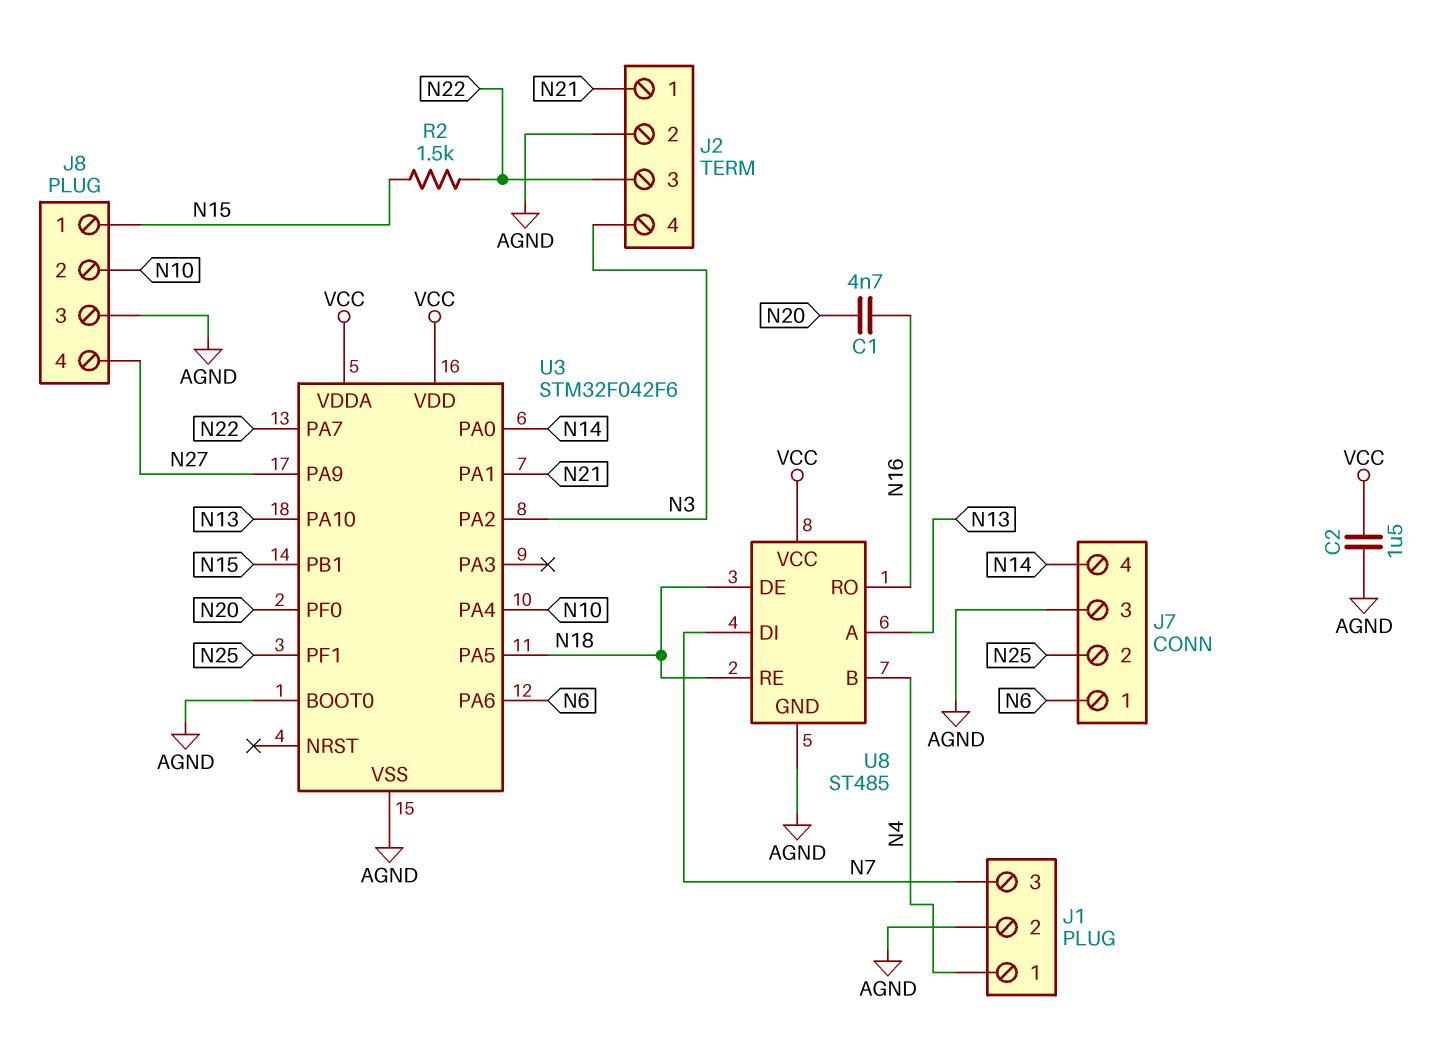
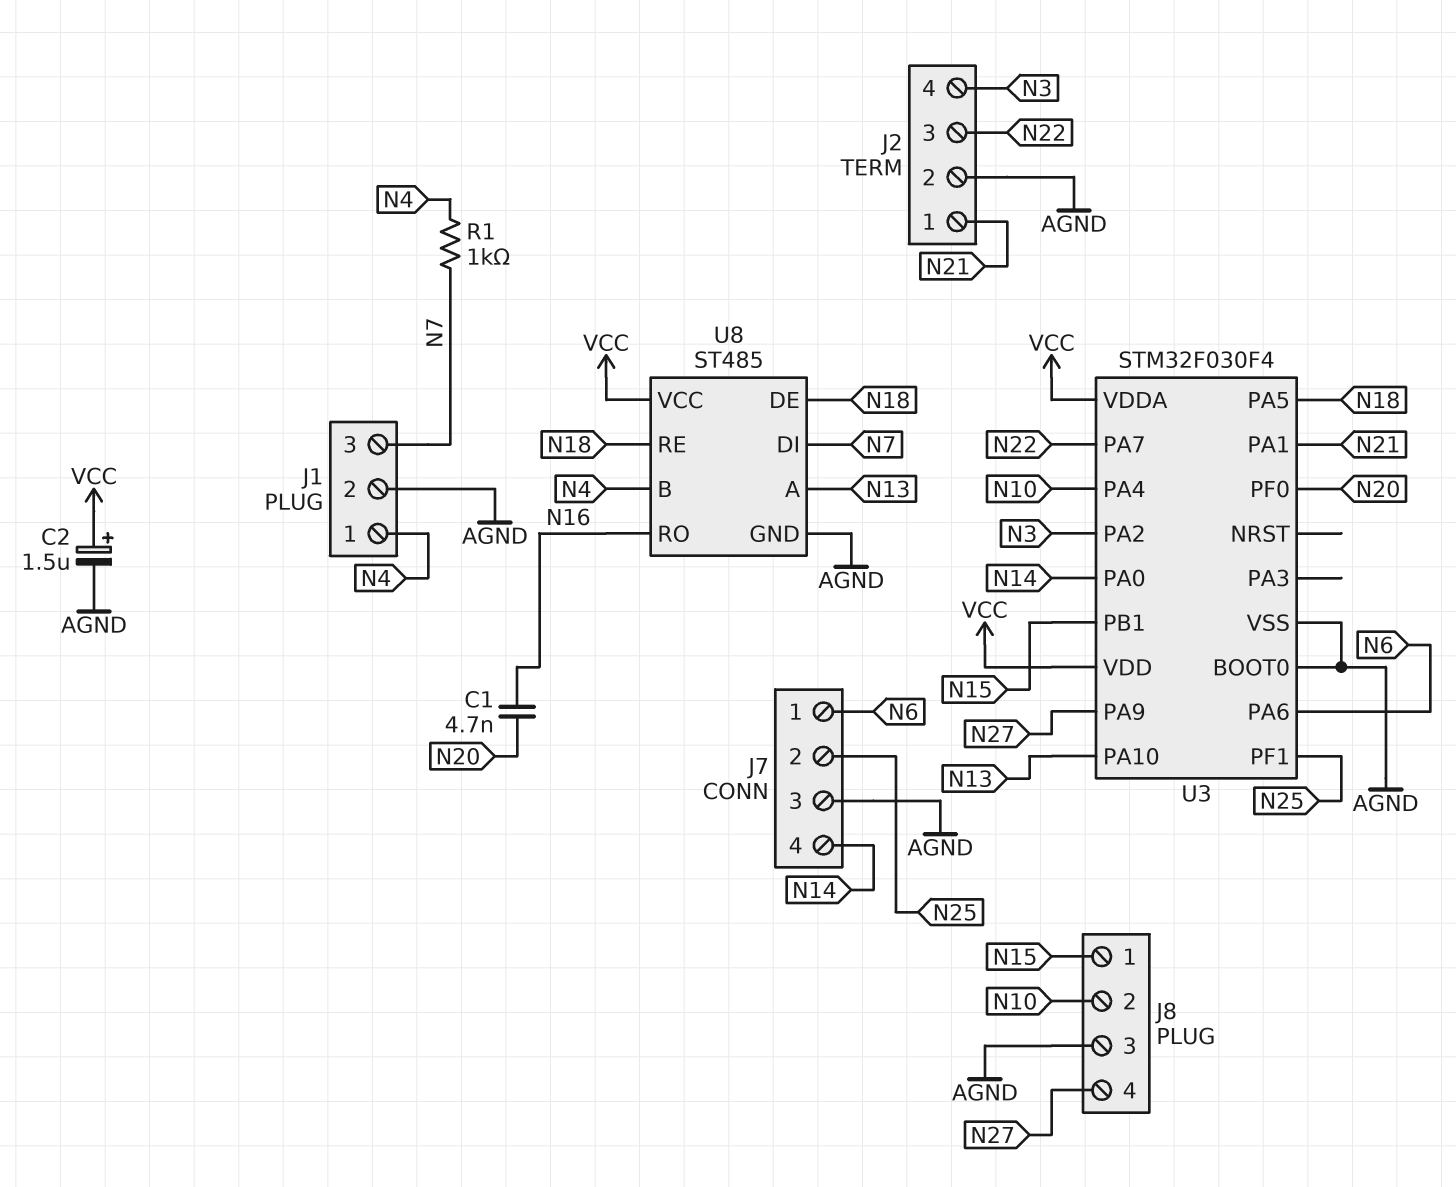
C2: 1.5uF (AGND, VCC) -> 1.5uF (plus VCC, minus AGND)
R1: none -> 1k (N4, N7)
R2: 1.5k (N15, N22) -> none
U3: STM32F042F6 -> STM32F030F4

